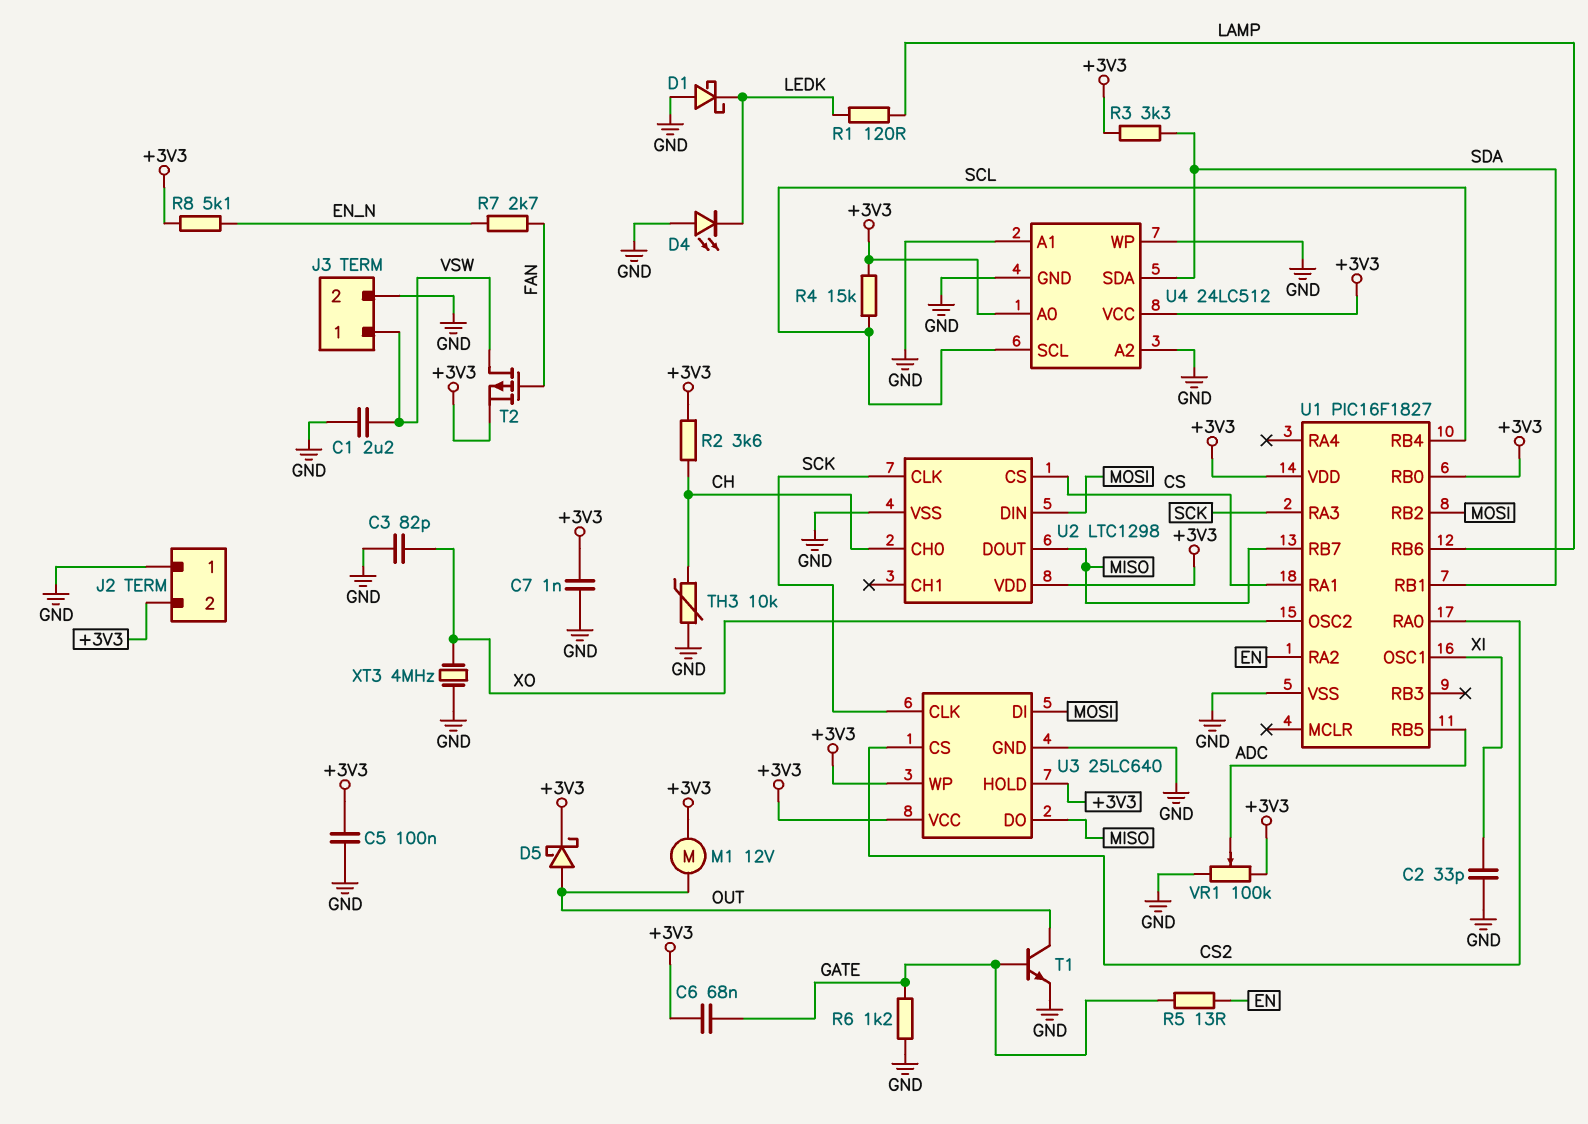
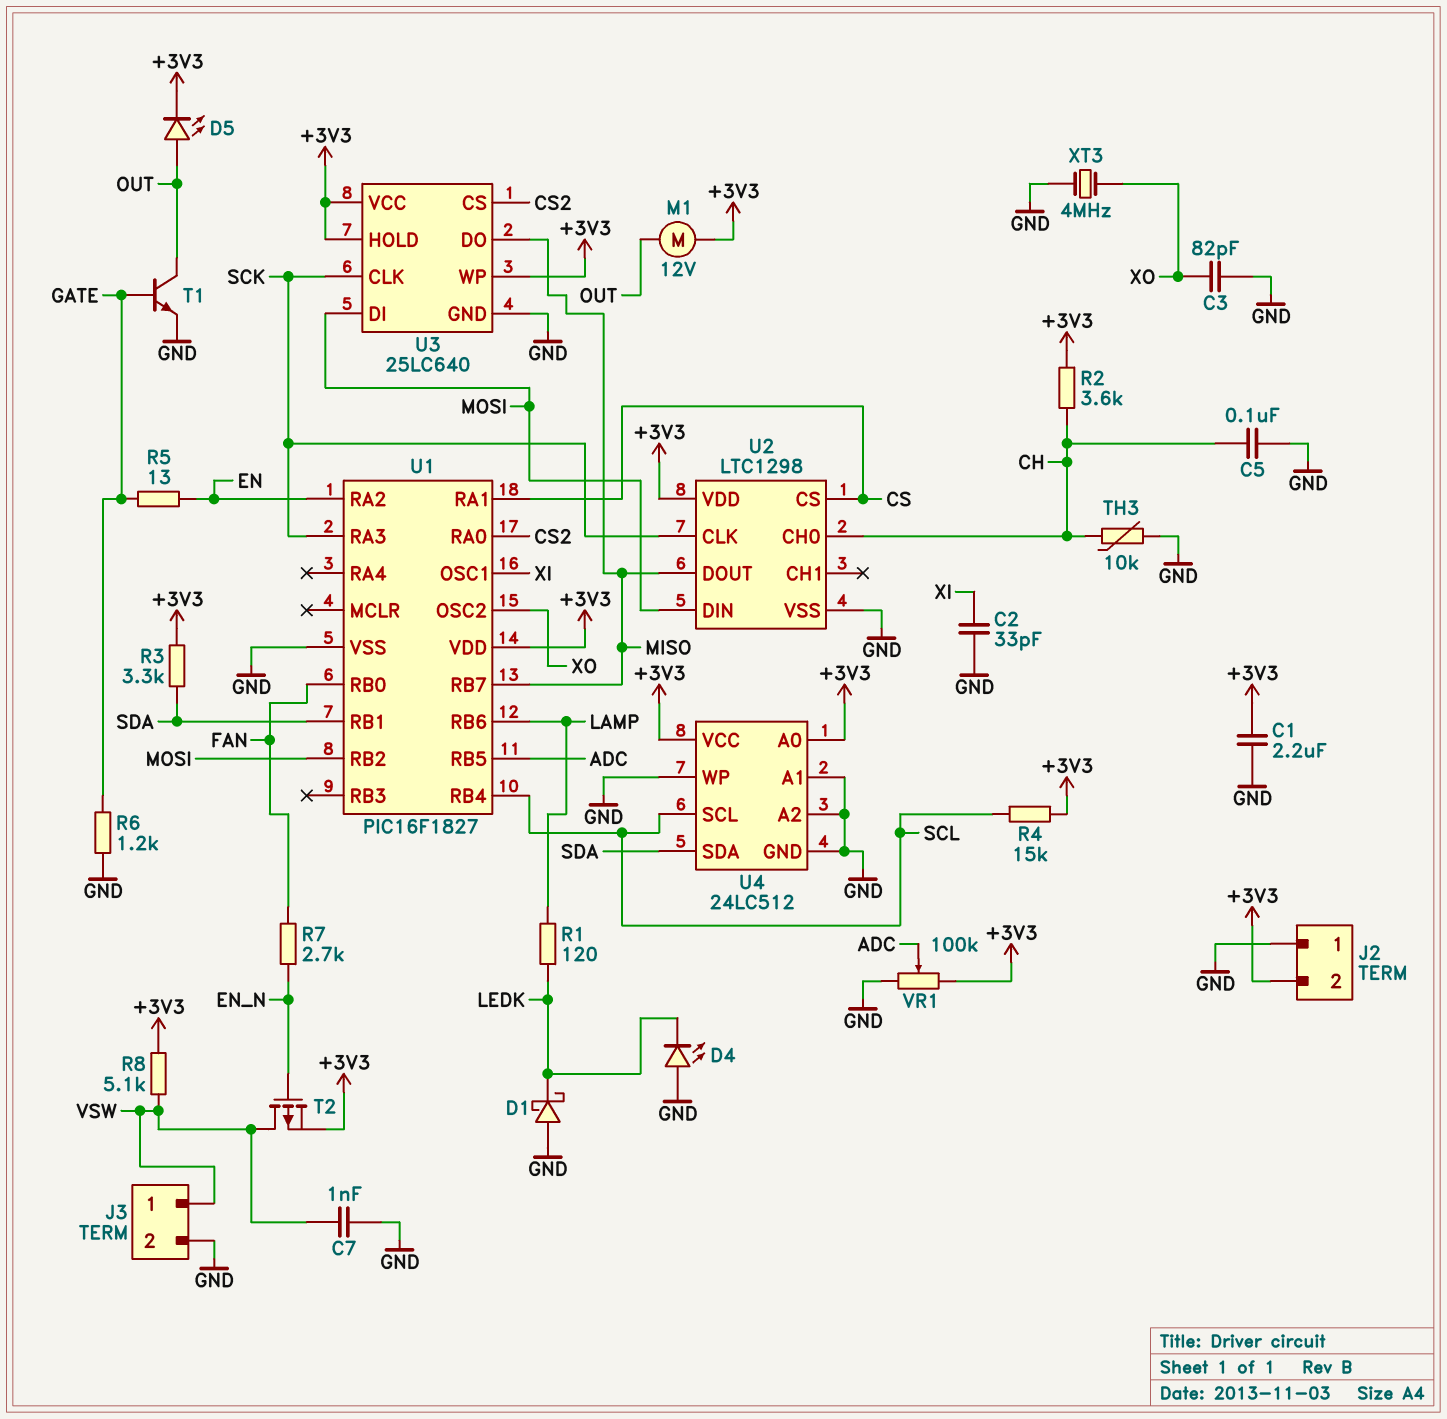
C1: 2.2uF (GND, VSW) -> 2.2uF (+3V3, GND)
C5: 100nF (+3V3, GND) -> 100nF (CH, GND)
C6: 68nF (+3V3, GATE) -> none
C7: 1nF (+3V3, GND) -> 1nF (GND, VSW)
D5: schottky (A OUT, K +3V3) -> LED (A OUT, K +3V3)
R8: 5.1k (+3V3, EN_N) -> 5.1k (+3V3, VSW)
T2: PMOS (G FAN, D VSW, S +3V3) -> PMOS (G EN_N, D VSW, S +3V3)
U1 pin RB0: +3V3 -> FAN

